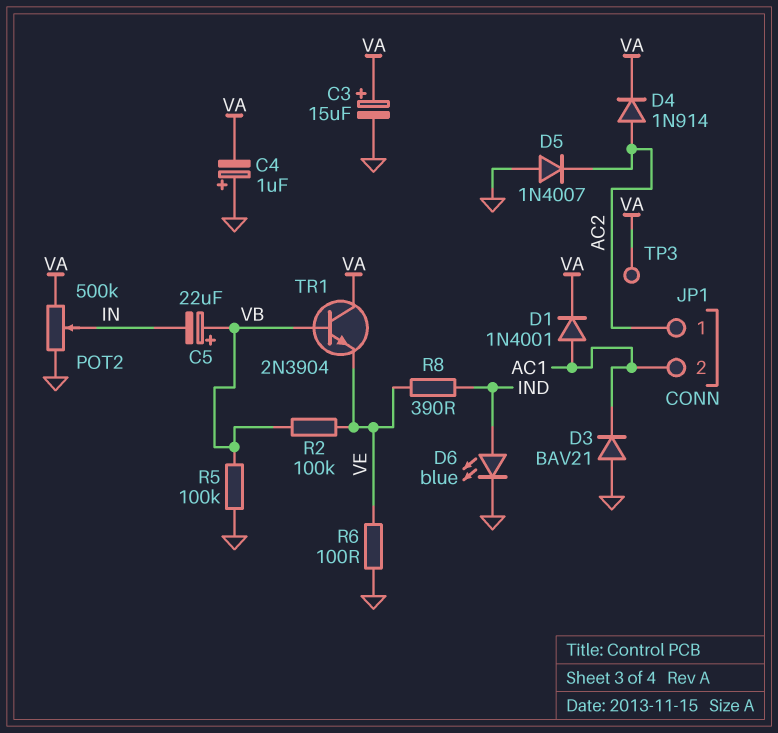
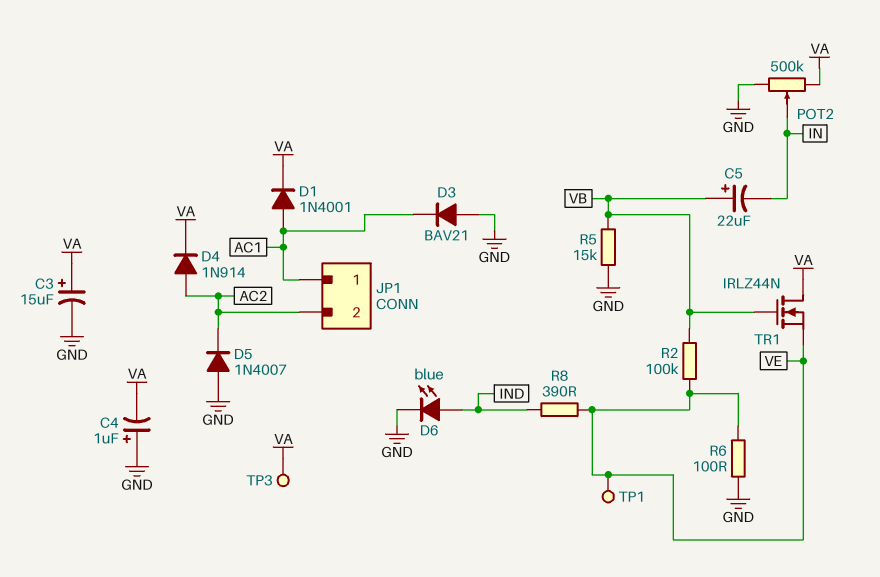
JP1 pin 1: AC2 -> AC1
JP1 pin 2: AC1 -> AC2
R5: 100k (GND, VB) -> 15k (GND, VB)
TP1: none -> test point (VE)
TR1: NPN 2N3904 (B VB, C VA, E VE) -> NMOS IRLZ44N (G VB, D VA, S VE)

